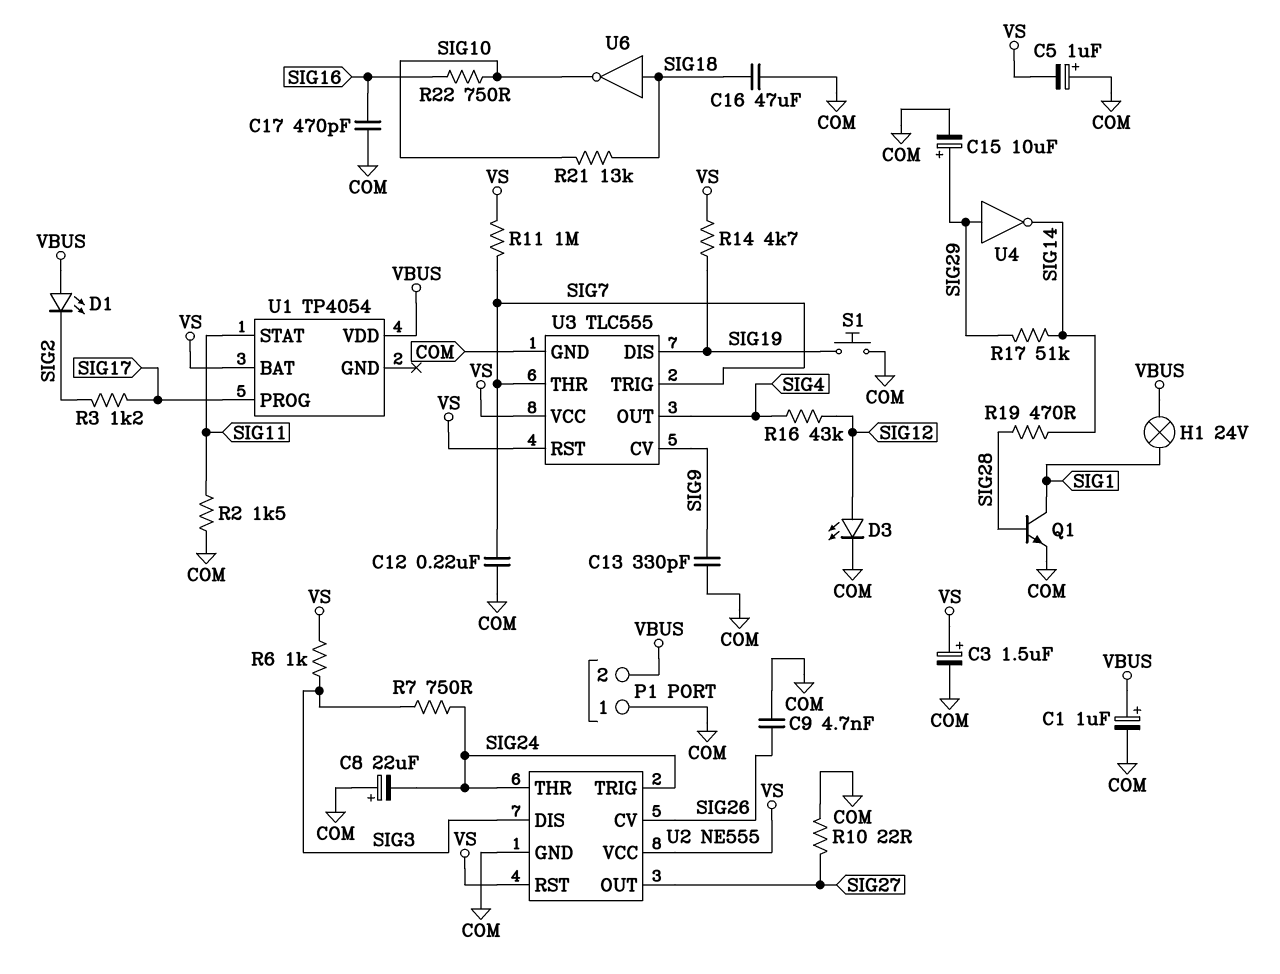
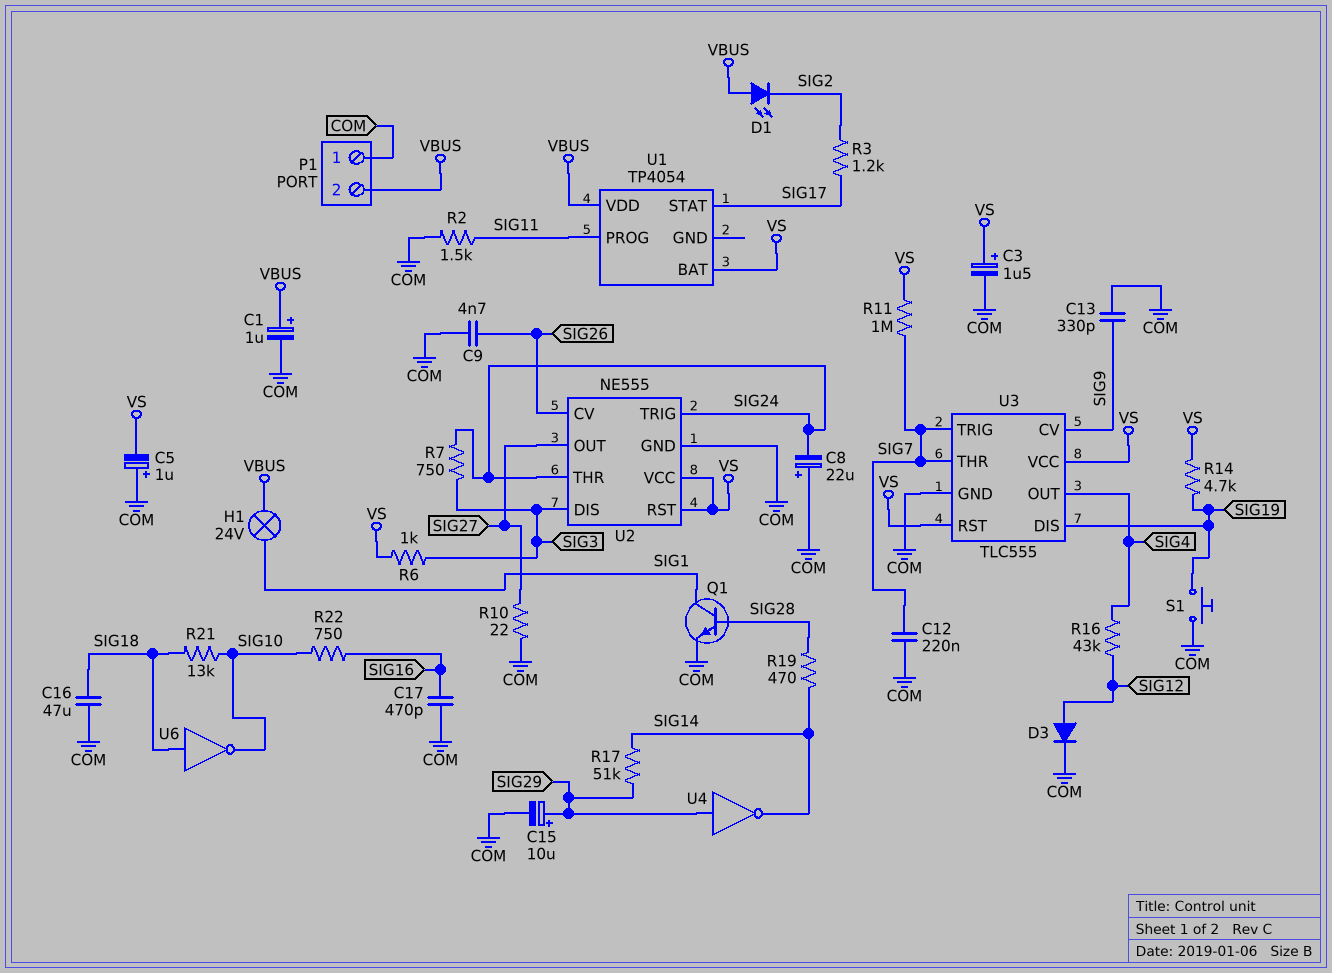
D3: LED (A SIG12, K COM) -> diode (A SIG12, K COM)
U1 pin PROG: SIG17 -> SIG11
U1 pin STAT: SIG11 -> SIG17

